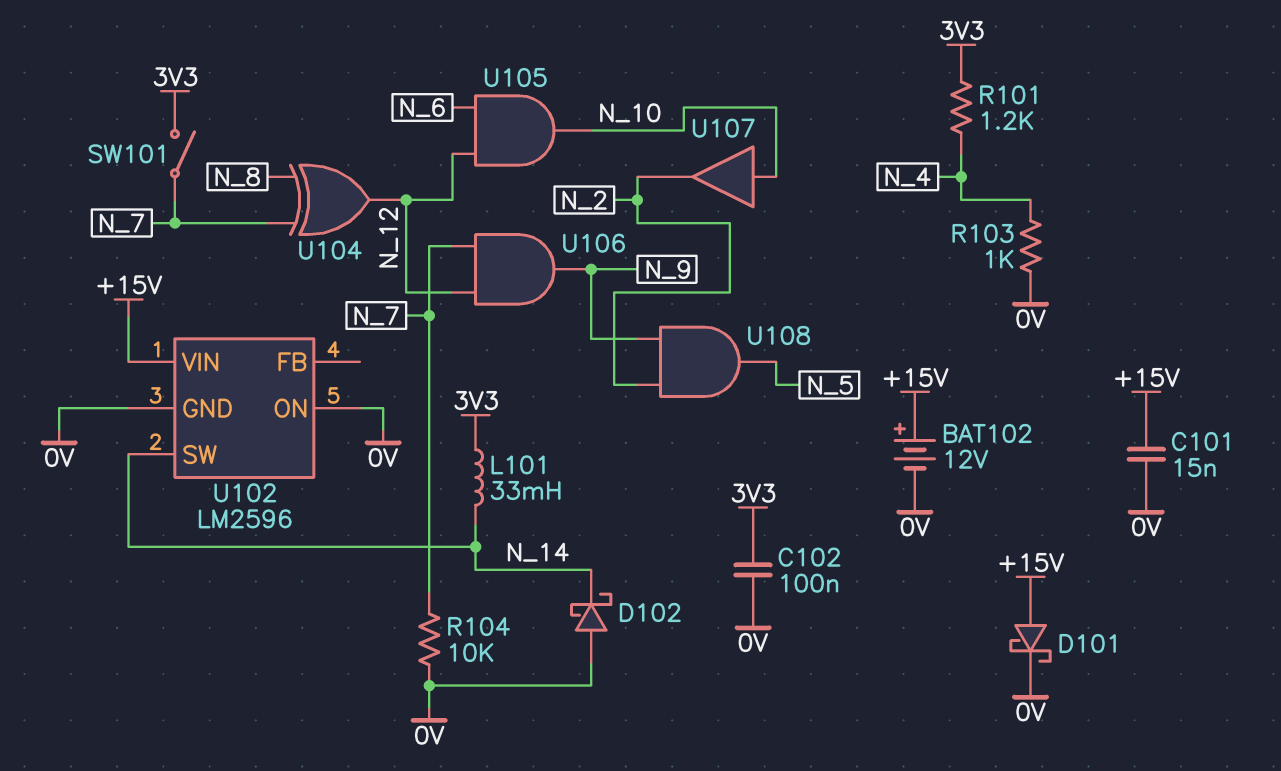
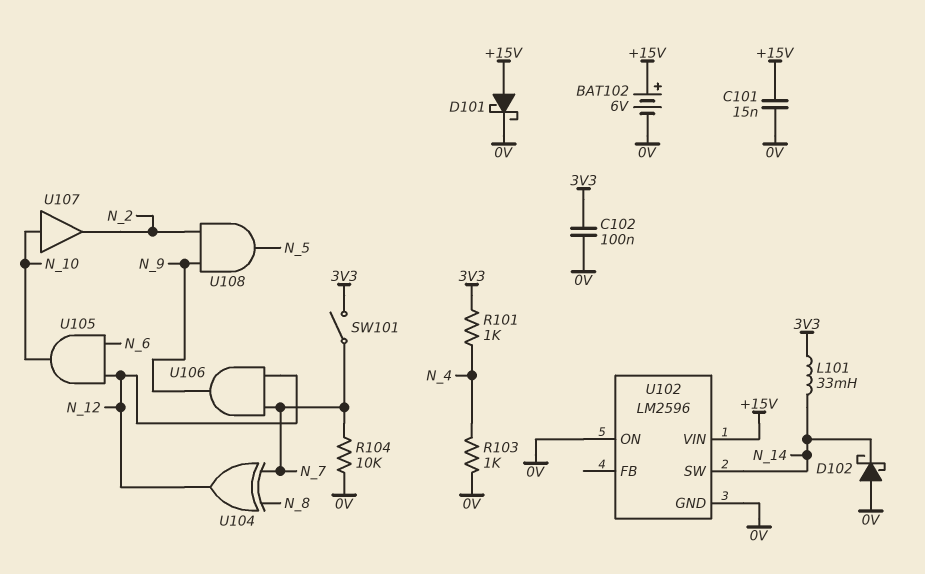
BAT102: 12V (plus +15V, minus 0V) -> 6V (plus +15V, minus 0V)
R101: 1.2k (3V3, N_4) -> 1k (3V3, N_4)

